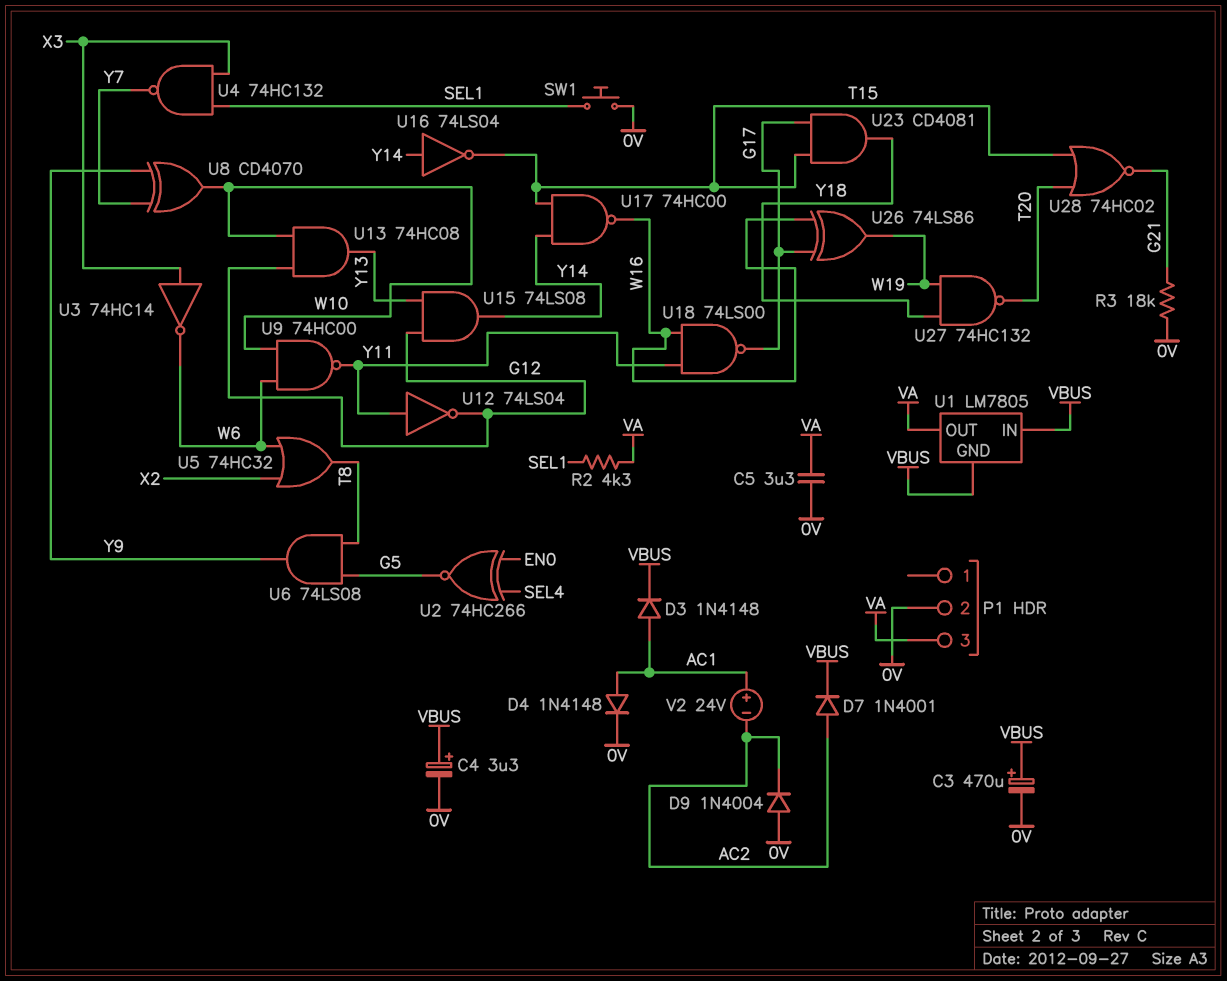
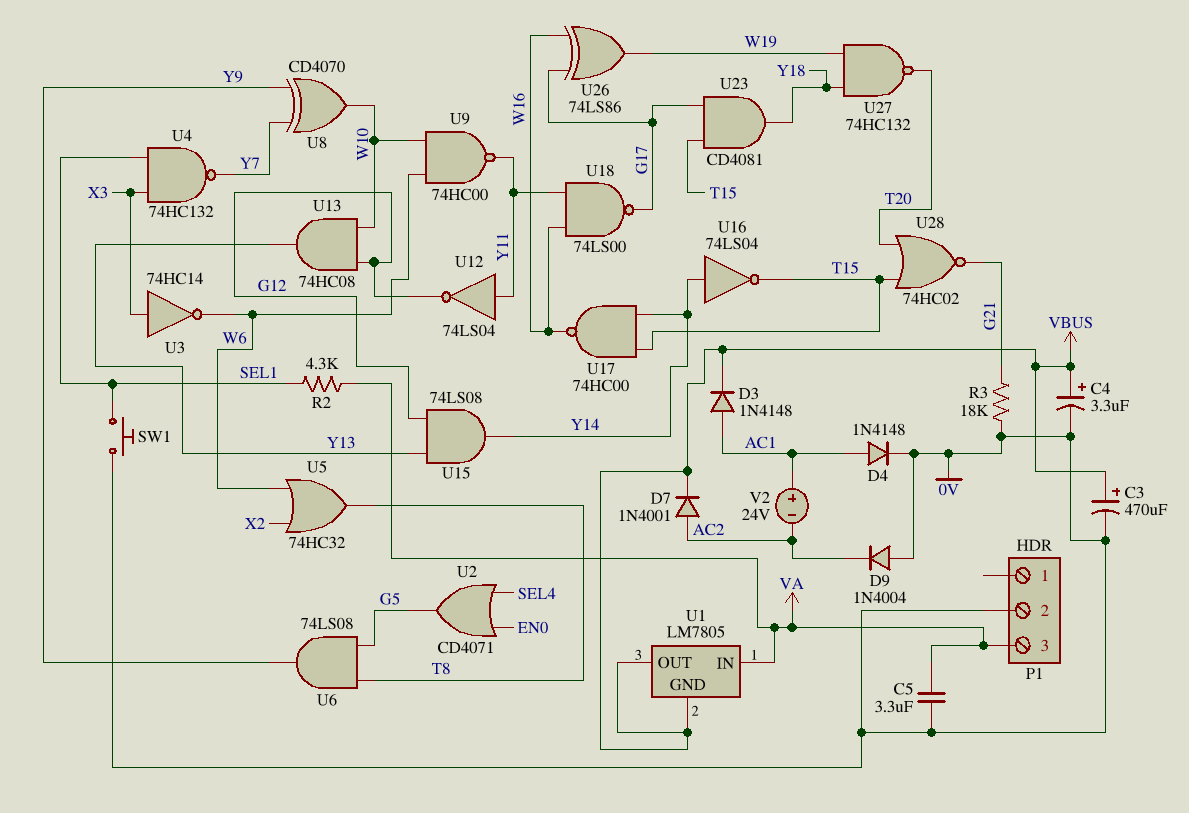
U1 pin IN: VBUS -> VA
U1 pin OUT: VA -> VBUS
U2: XNOR 74HC266 (in EN0, in SEL4, out G5) -> OR CD4071 (in EN0, in SEL4, out G5)

